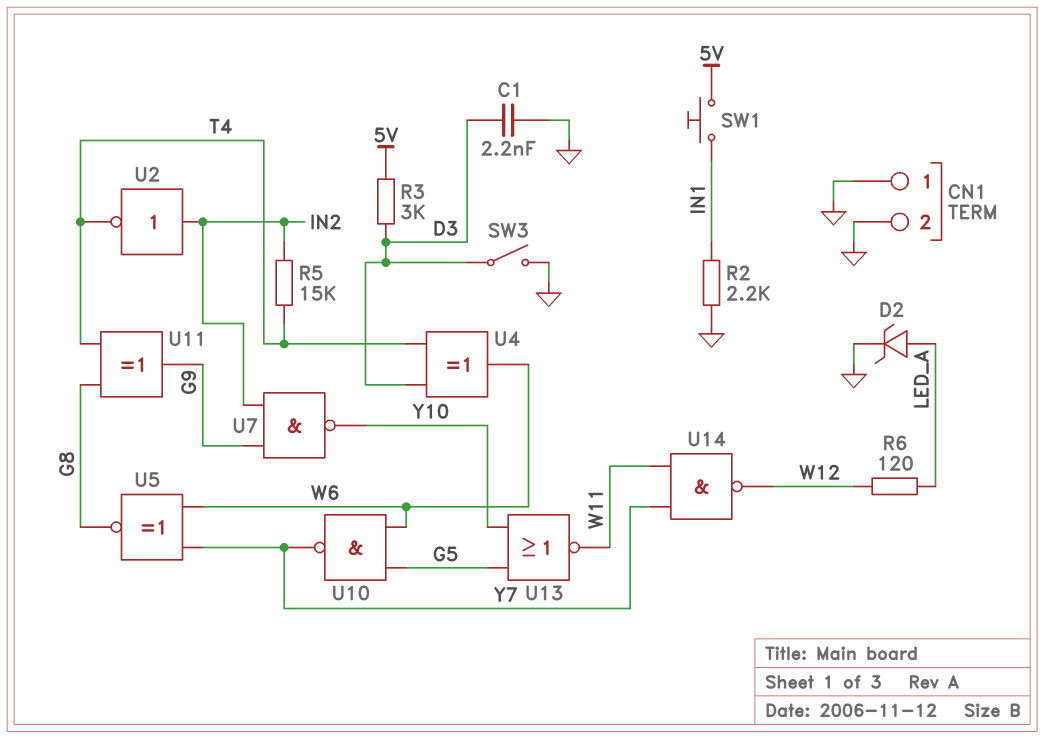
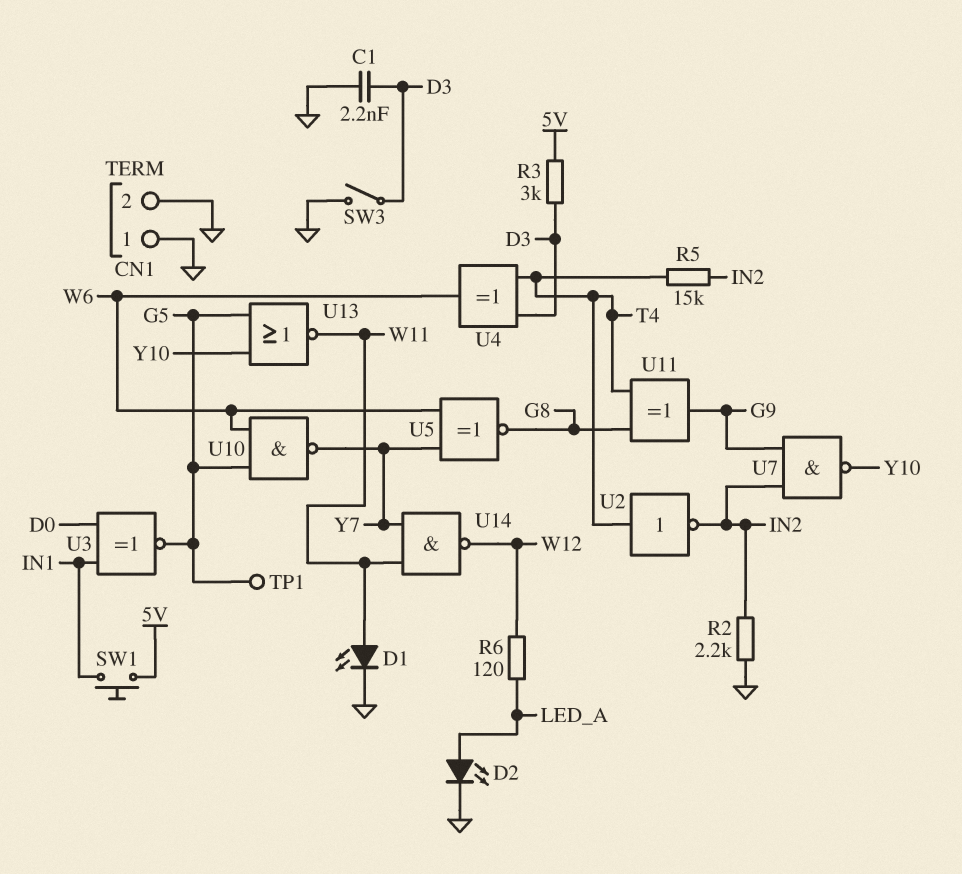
D1: none -> LED (A W11, K GND)
D2: zener (A LED_A, K GND) -> LED (A LED_A, K GND)
R2: 2.2k (GND, IN1) -> 2.2k (GND, IN2)
TP1: none -> test point (G5)
U2: NOT (in IN2, out T4) -> NOT (in T4, out IN2)
U3: none -> XNOR (in D0, in IN1, out G5)

